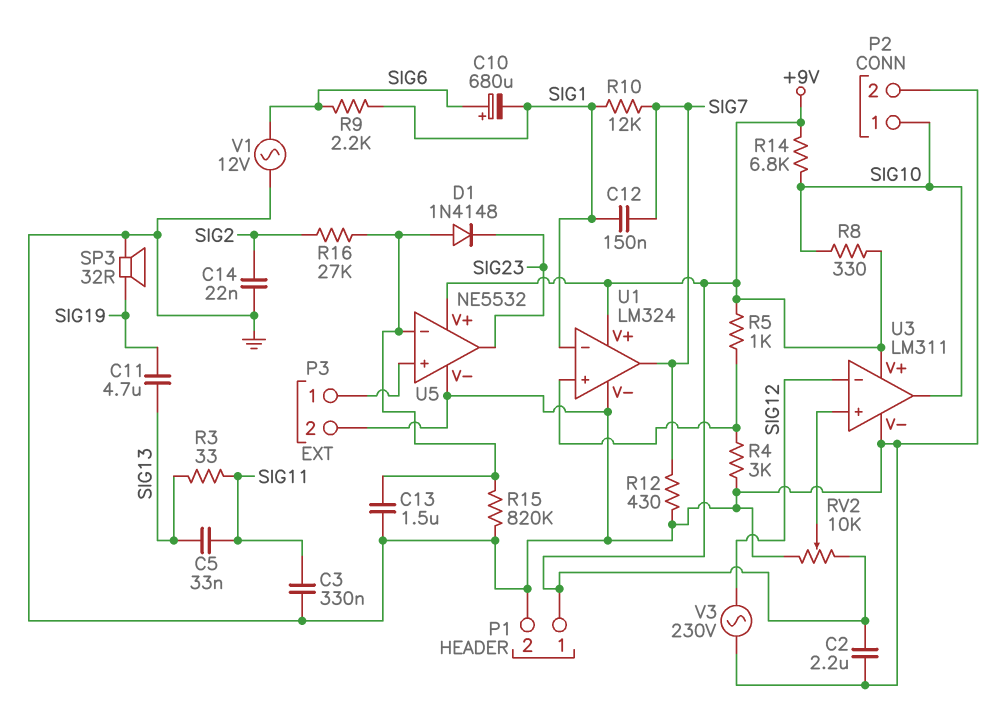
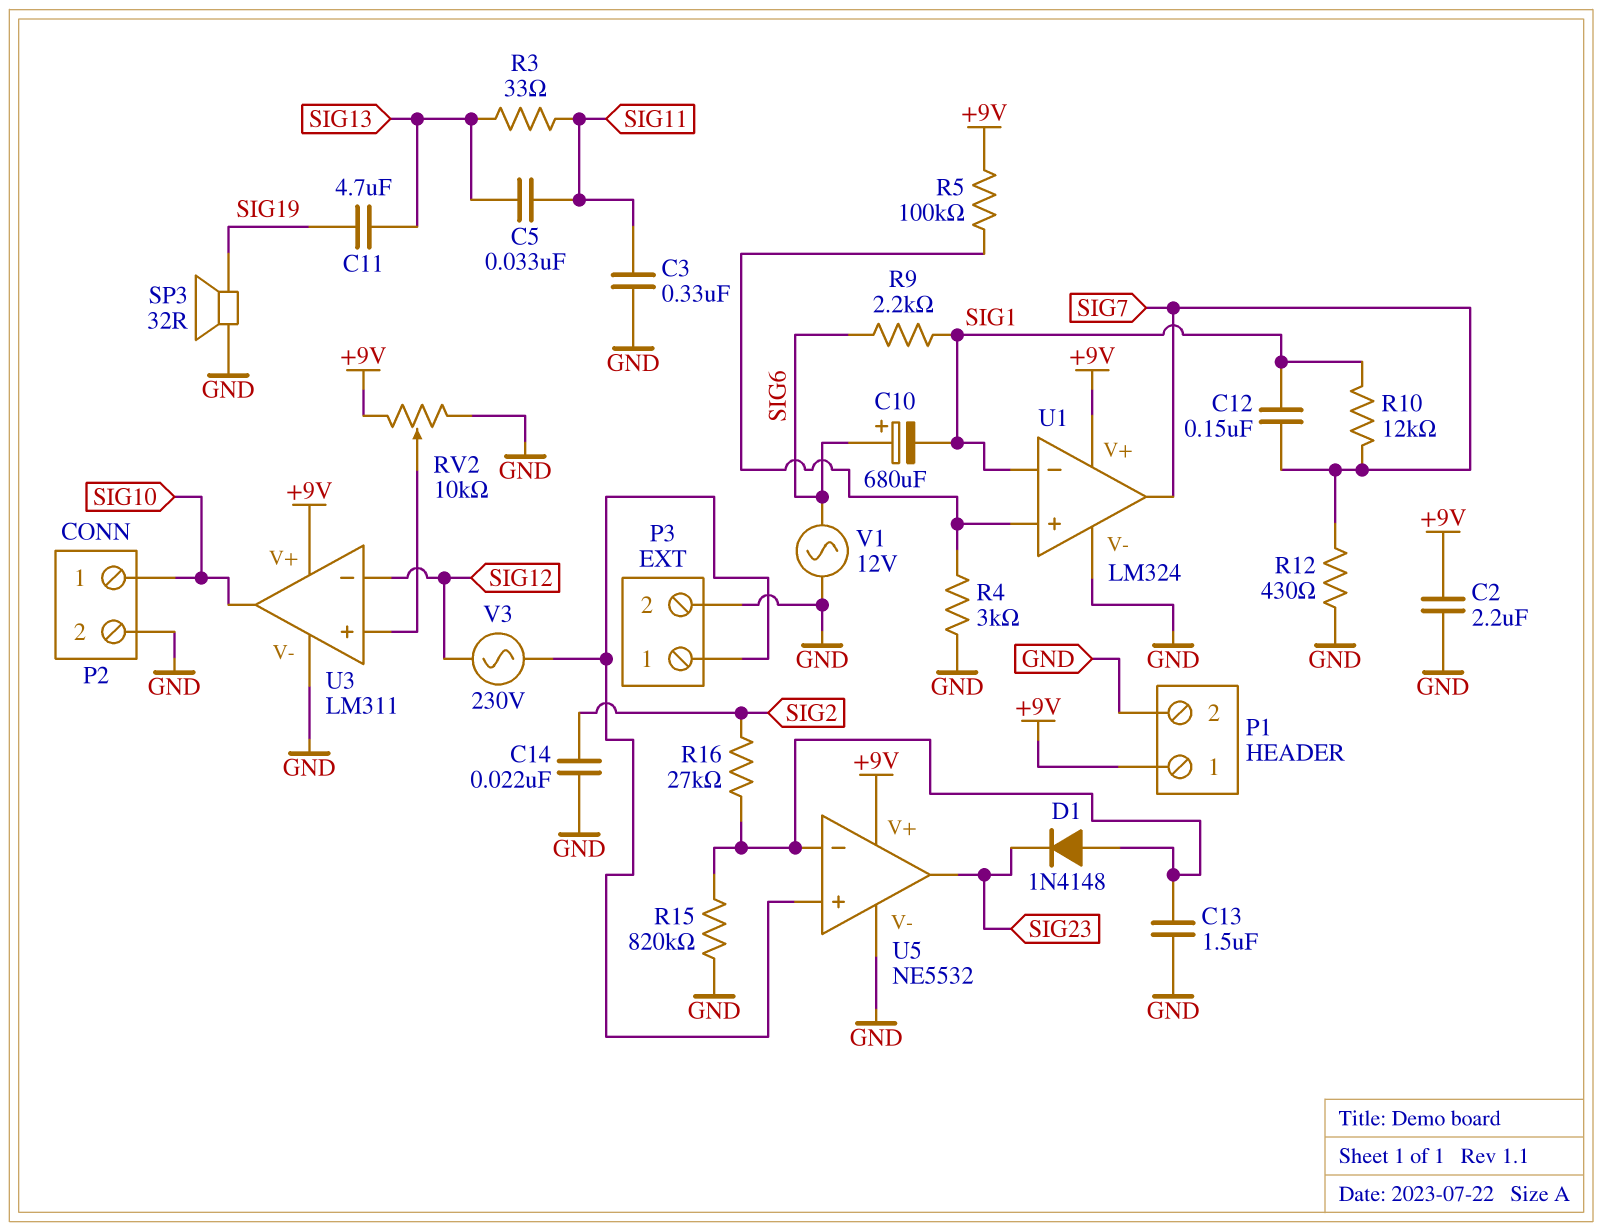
R5: 1k (+9V, U1/in+) -> 100k (+9V, U1/in+)
R8: 330 (+9V, SIG10) -> none
R14: 6.8k (+9V, SIG10) -> none
V3: AC 230V (GND, SIG12) -> AC 230V (P3/1, SIG12)

